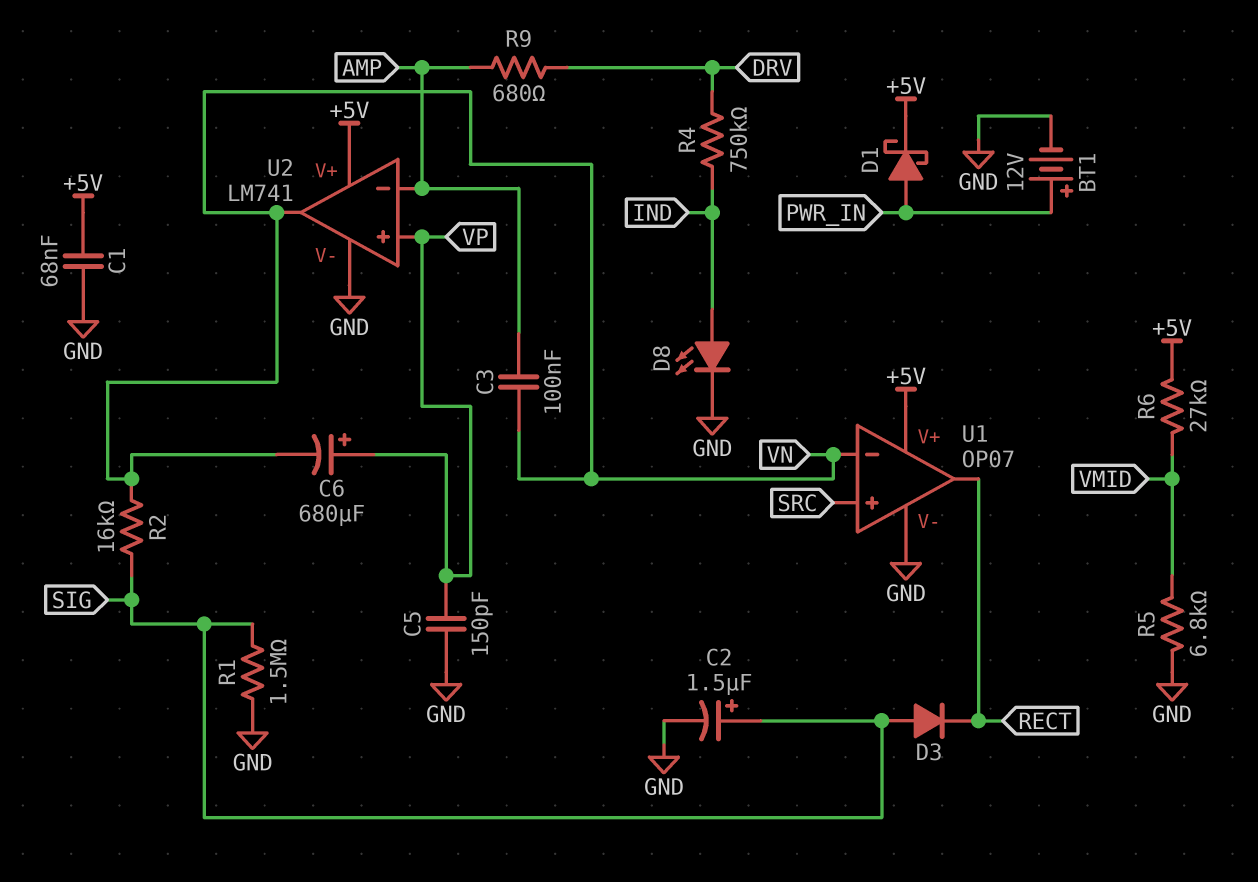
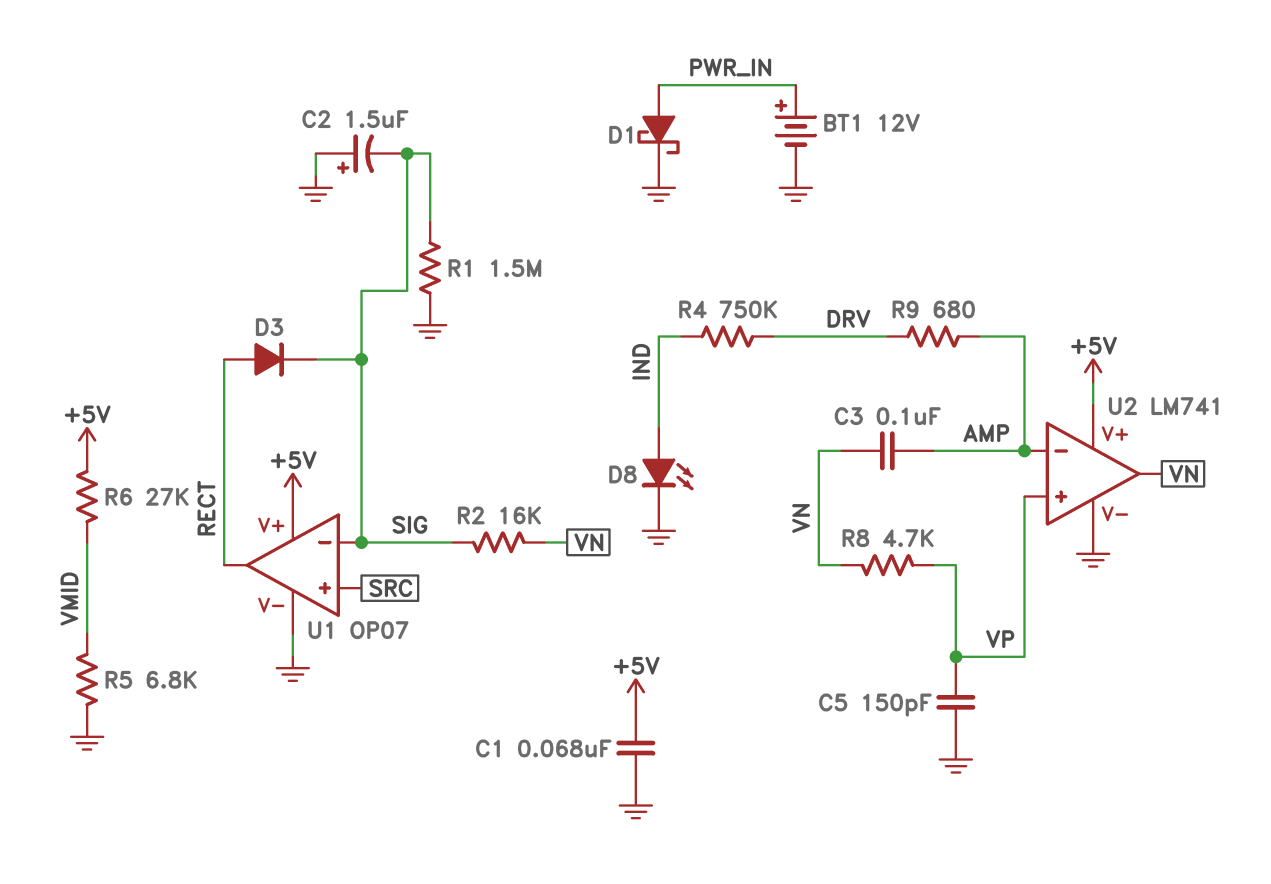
C2: 1.5uF (plus SIG, minus GND) -> 1.5uF (plus GND, minus SIG)
C6: 680uF (plus VP, minus VN) -> none
D1: schottky (A PWR_IN, K +5V) -> schottky (A PWR_IN, K GND)
D3: diode (A SIG, K RECT) -> diode (A RECT, K SIG)
R8: none -> 4.7k (VN, VP)
U1 pin in-: VN -> SIG

